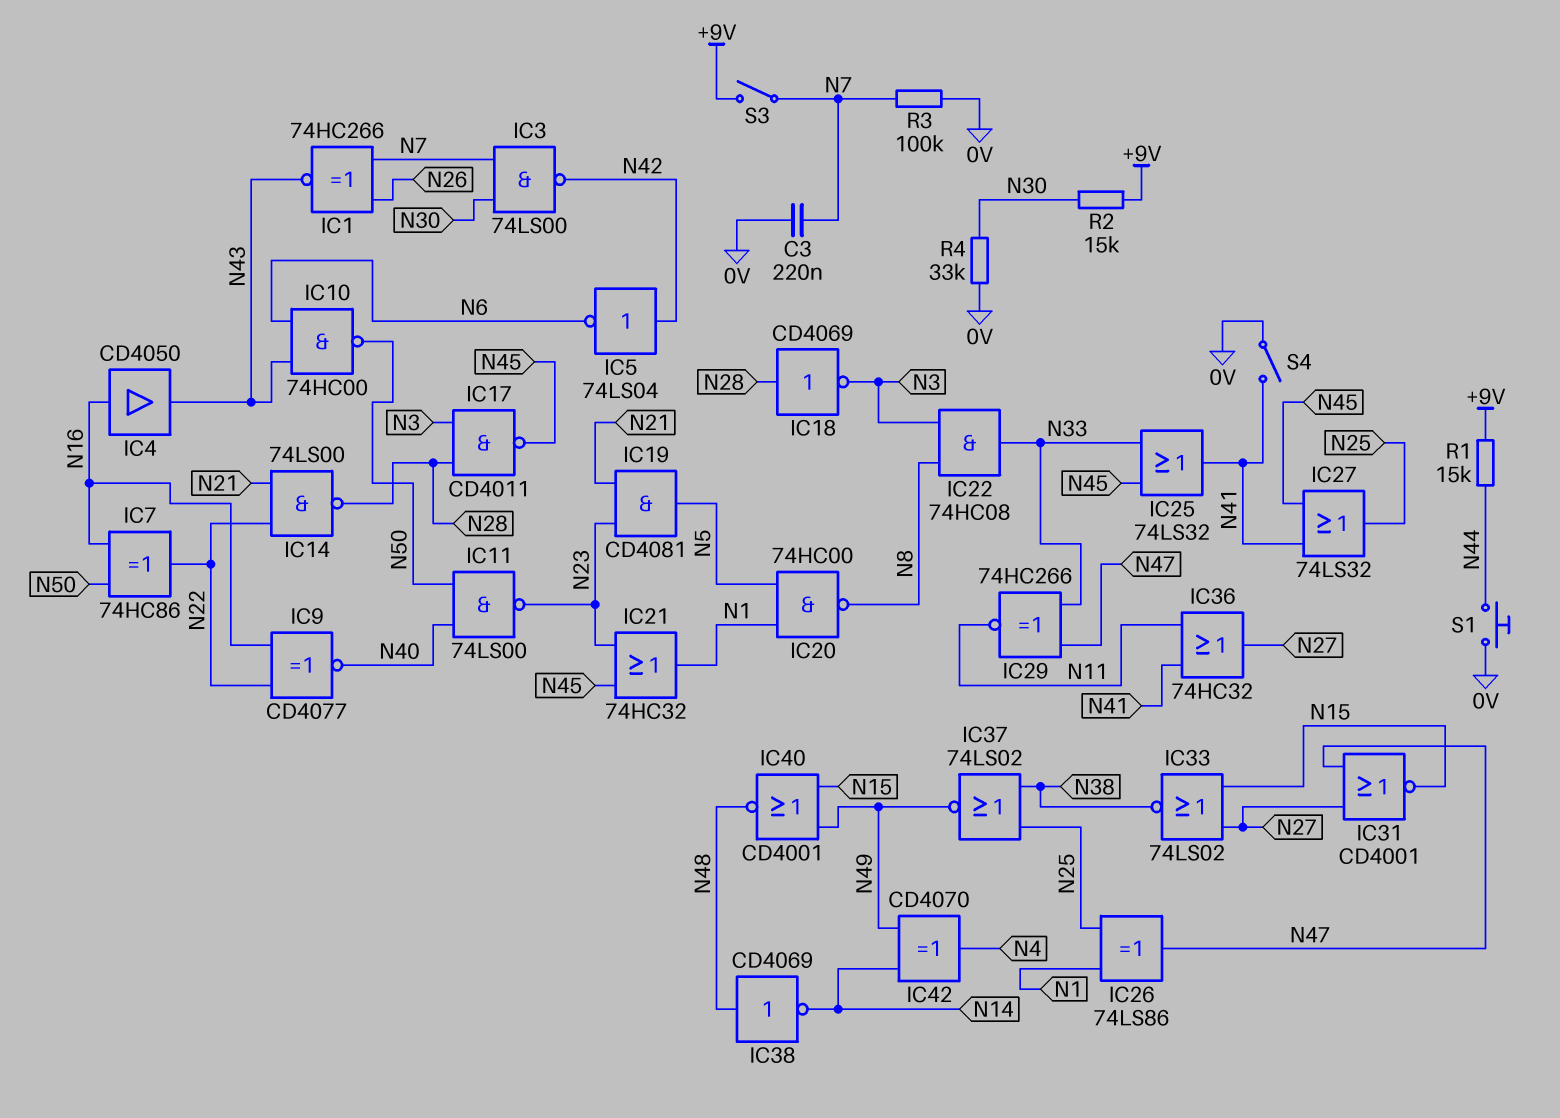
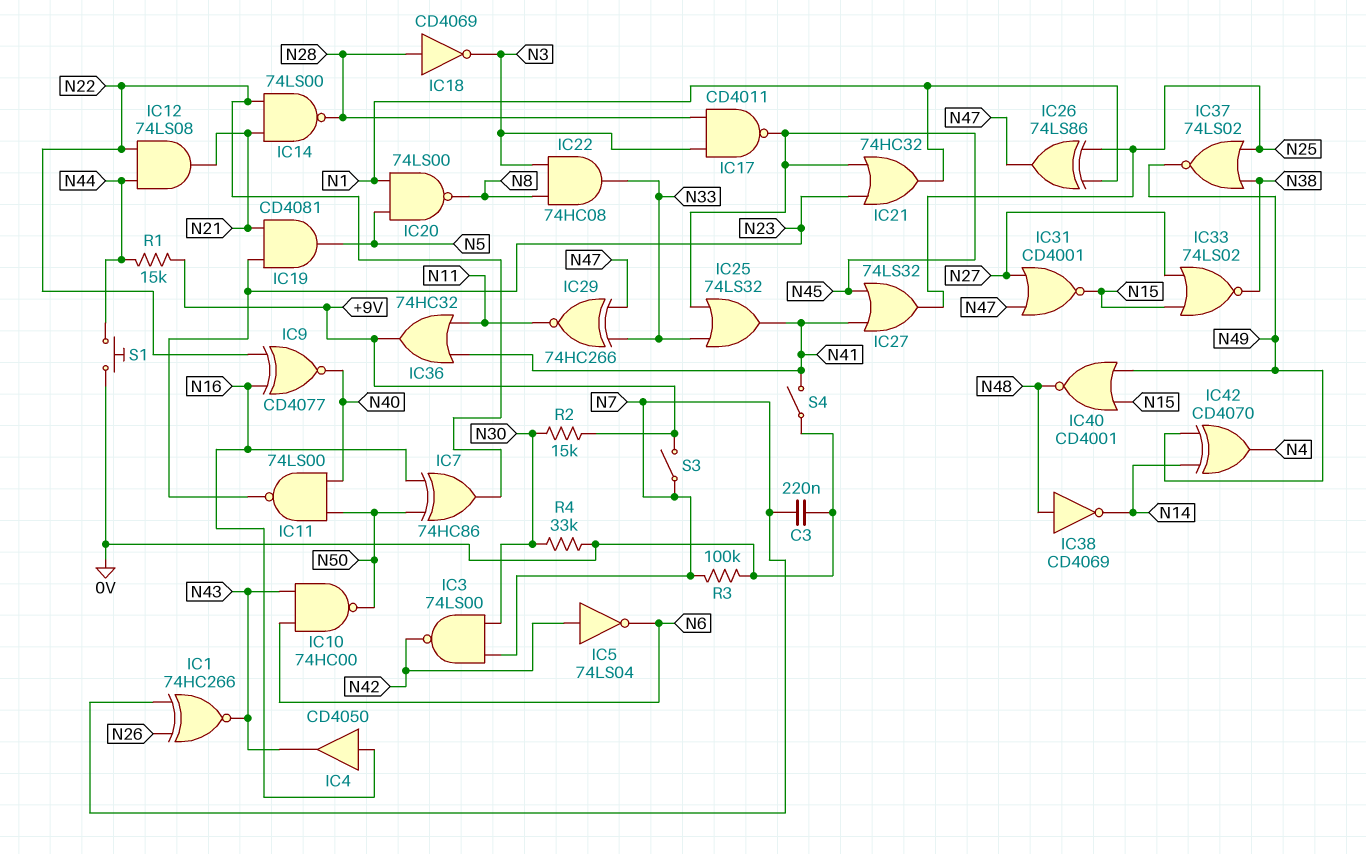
IC12: none -> AND 74LS08 (in N22, in N44, out N21)
IC20: NAND 74HC00 (in N1, in N5, out N8) -> NAND 74LS00 (in N1, in N5, out N8)
IC36: OR 74HC32 (in N11, in N41, out N27) -> OR 74HC32 (in N11, in N41, out +9V)

